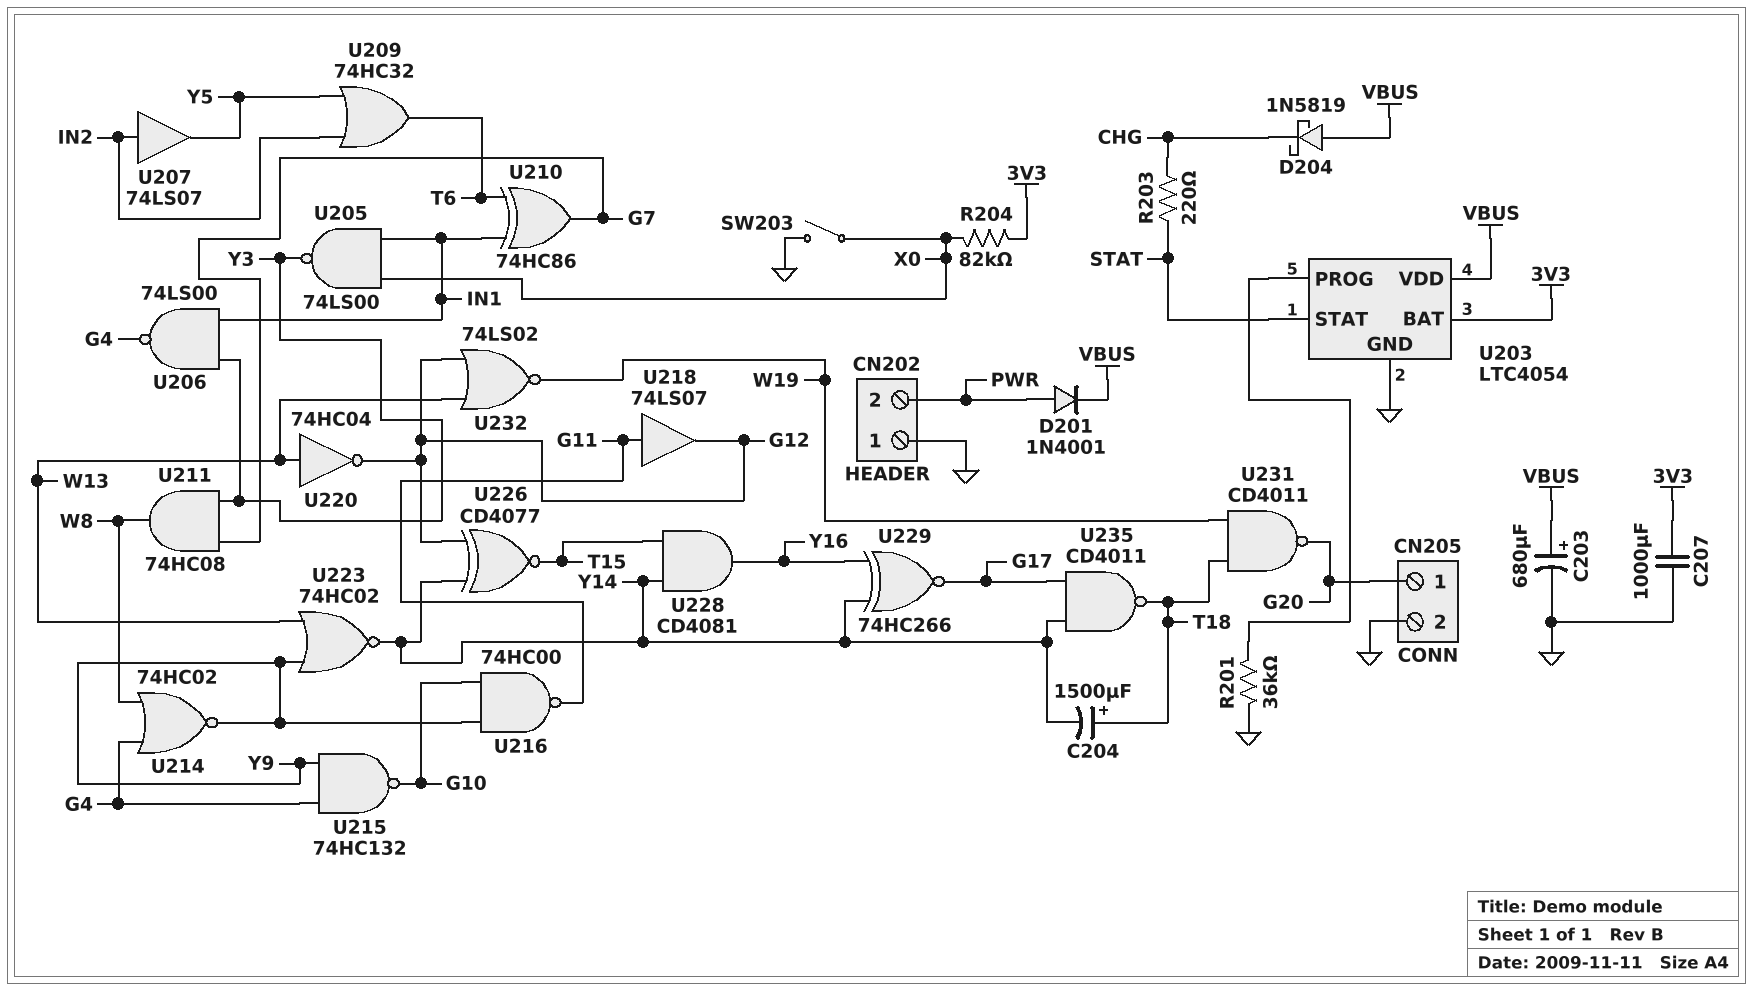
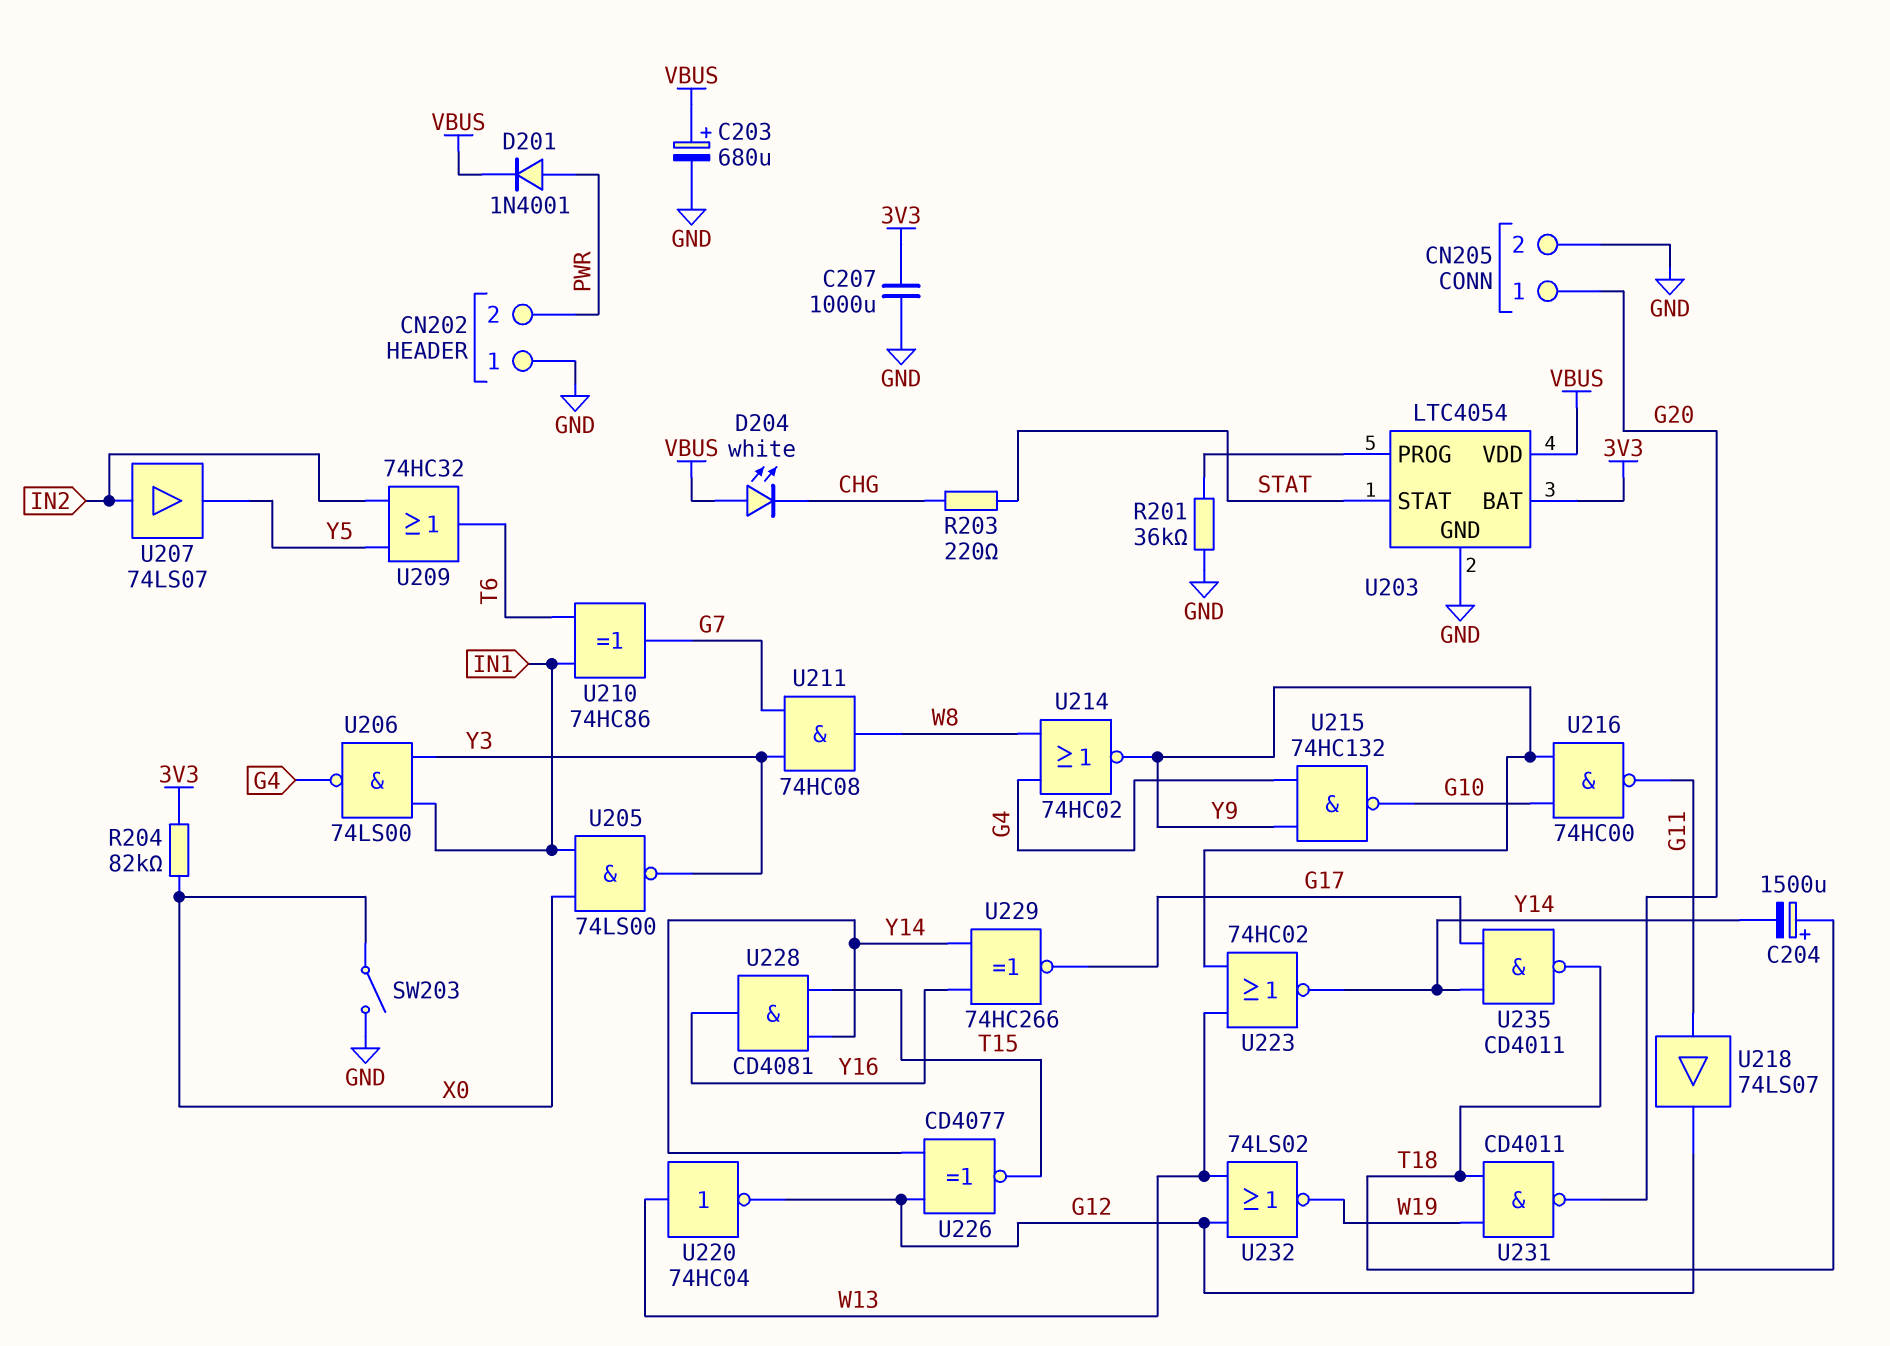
D204: schottky 1N5819 (A VBUS, K CHG) -> LED white (A VBUS, K CHG)

